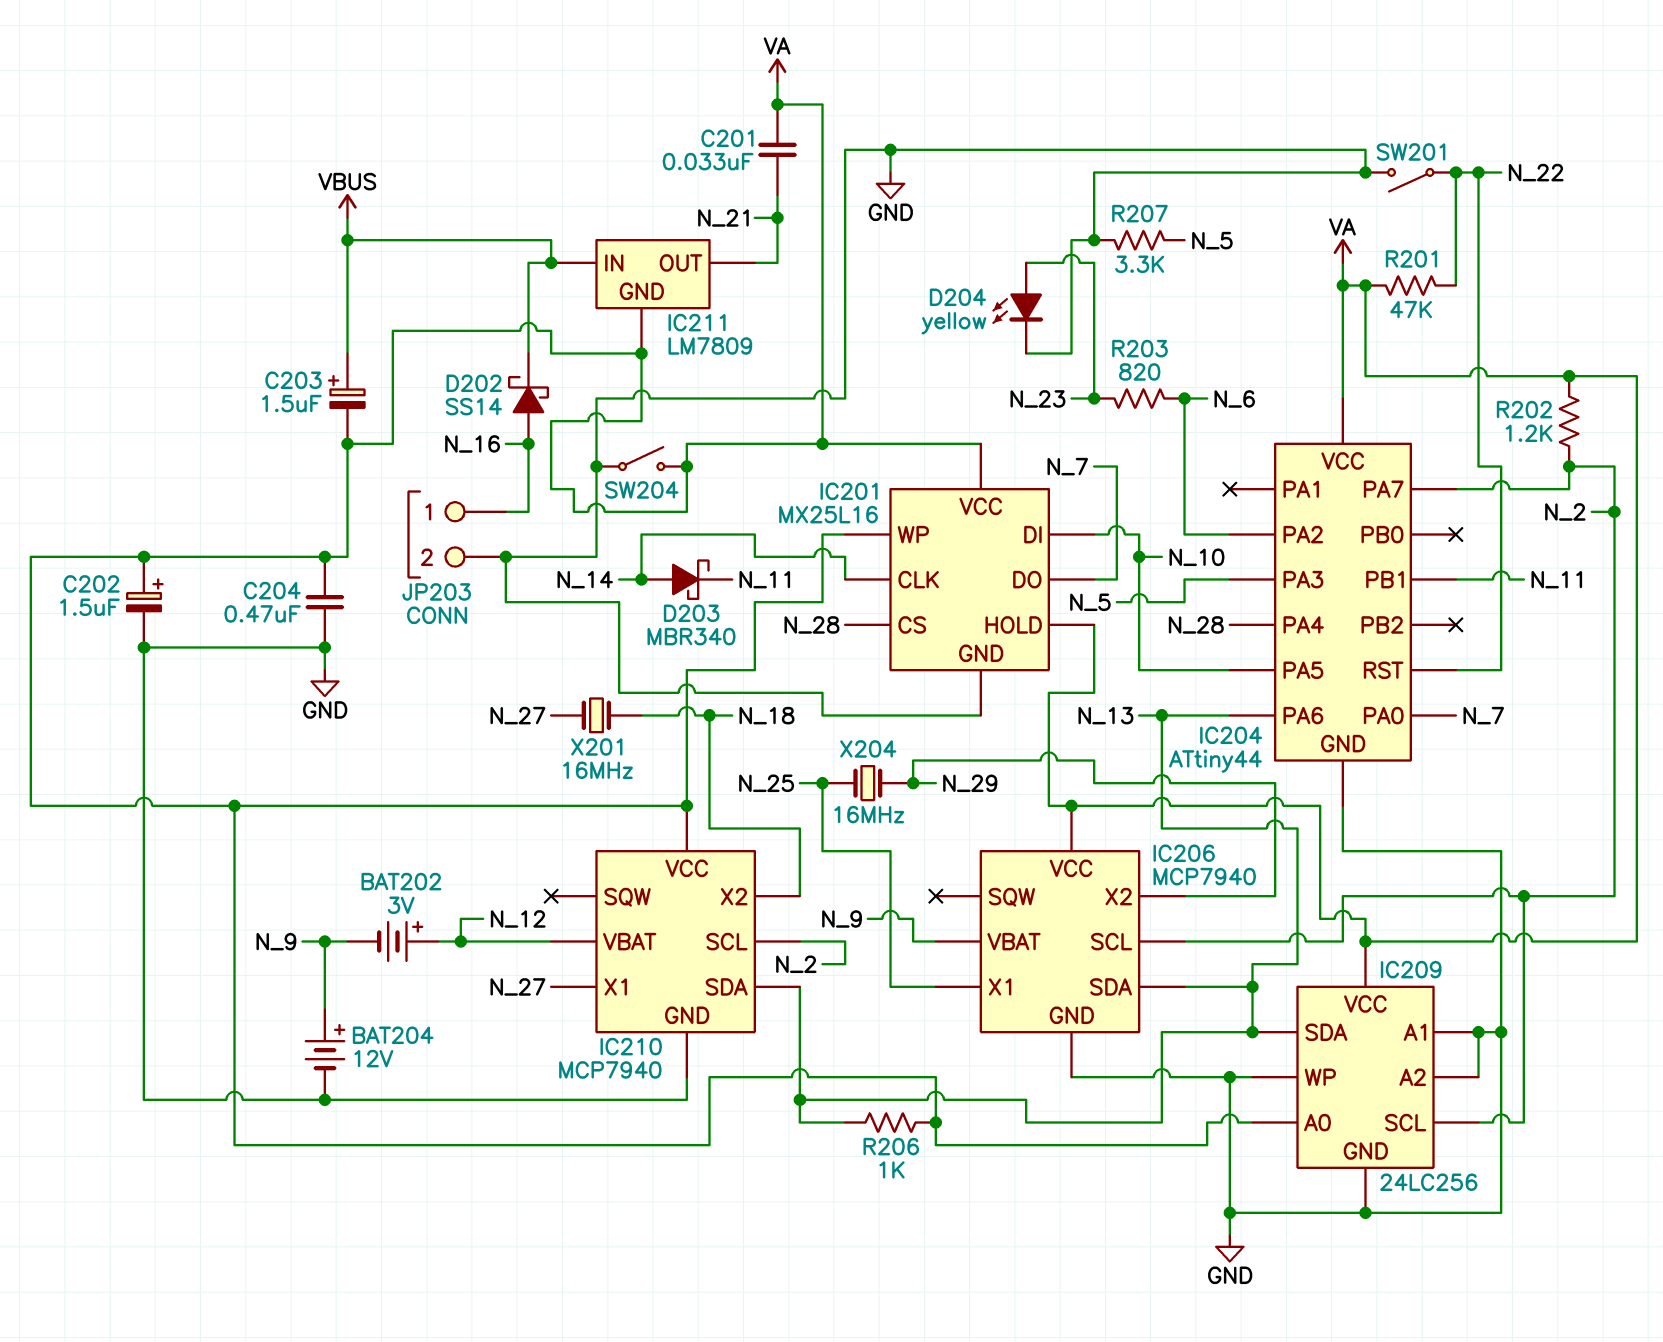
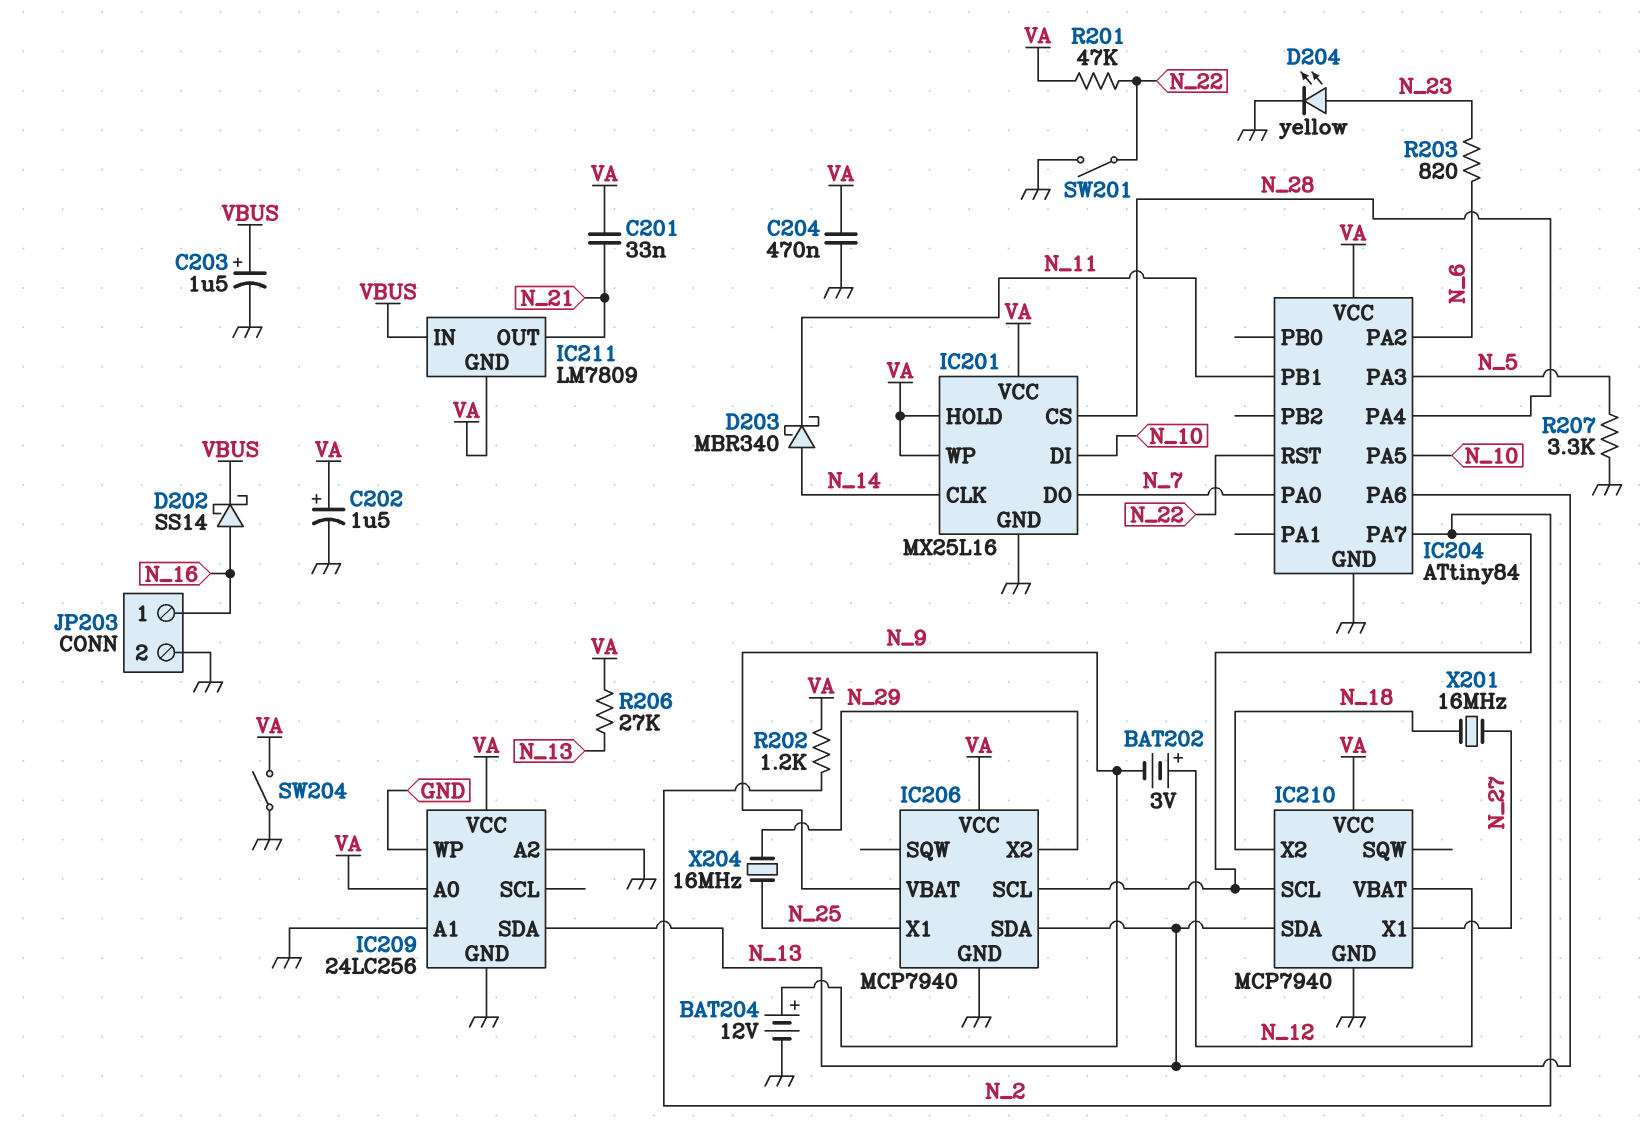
C203: 1.5uF (plus VBUS, minus VA) -> 1.5uF (plus VBUS, minus GND)
IC204: ATtiny44 -> ATtiny84
IC209 pin SCL: N_2 -> none
R206: 1k (N_13, VA) -> 27k (N_13, VA)

